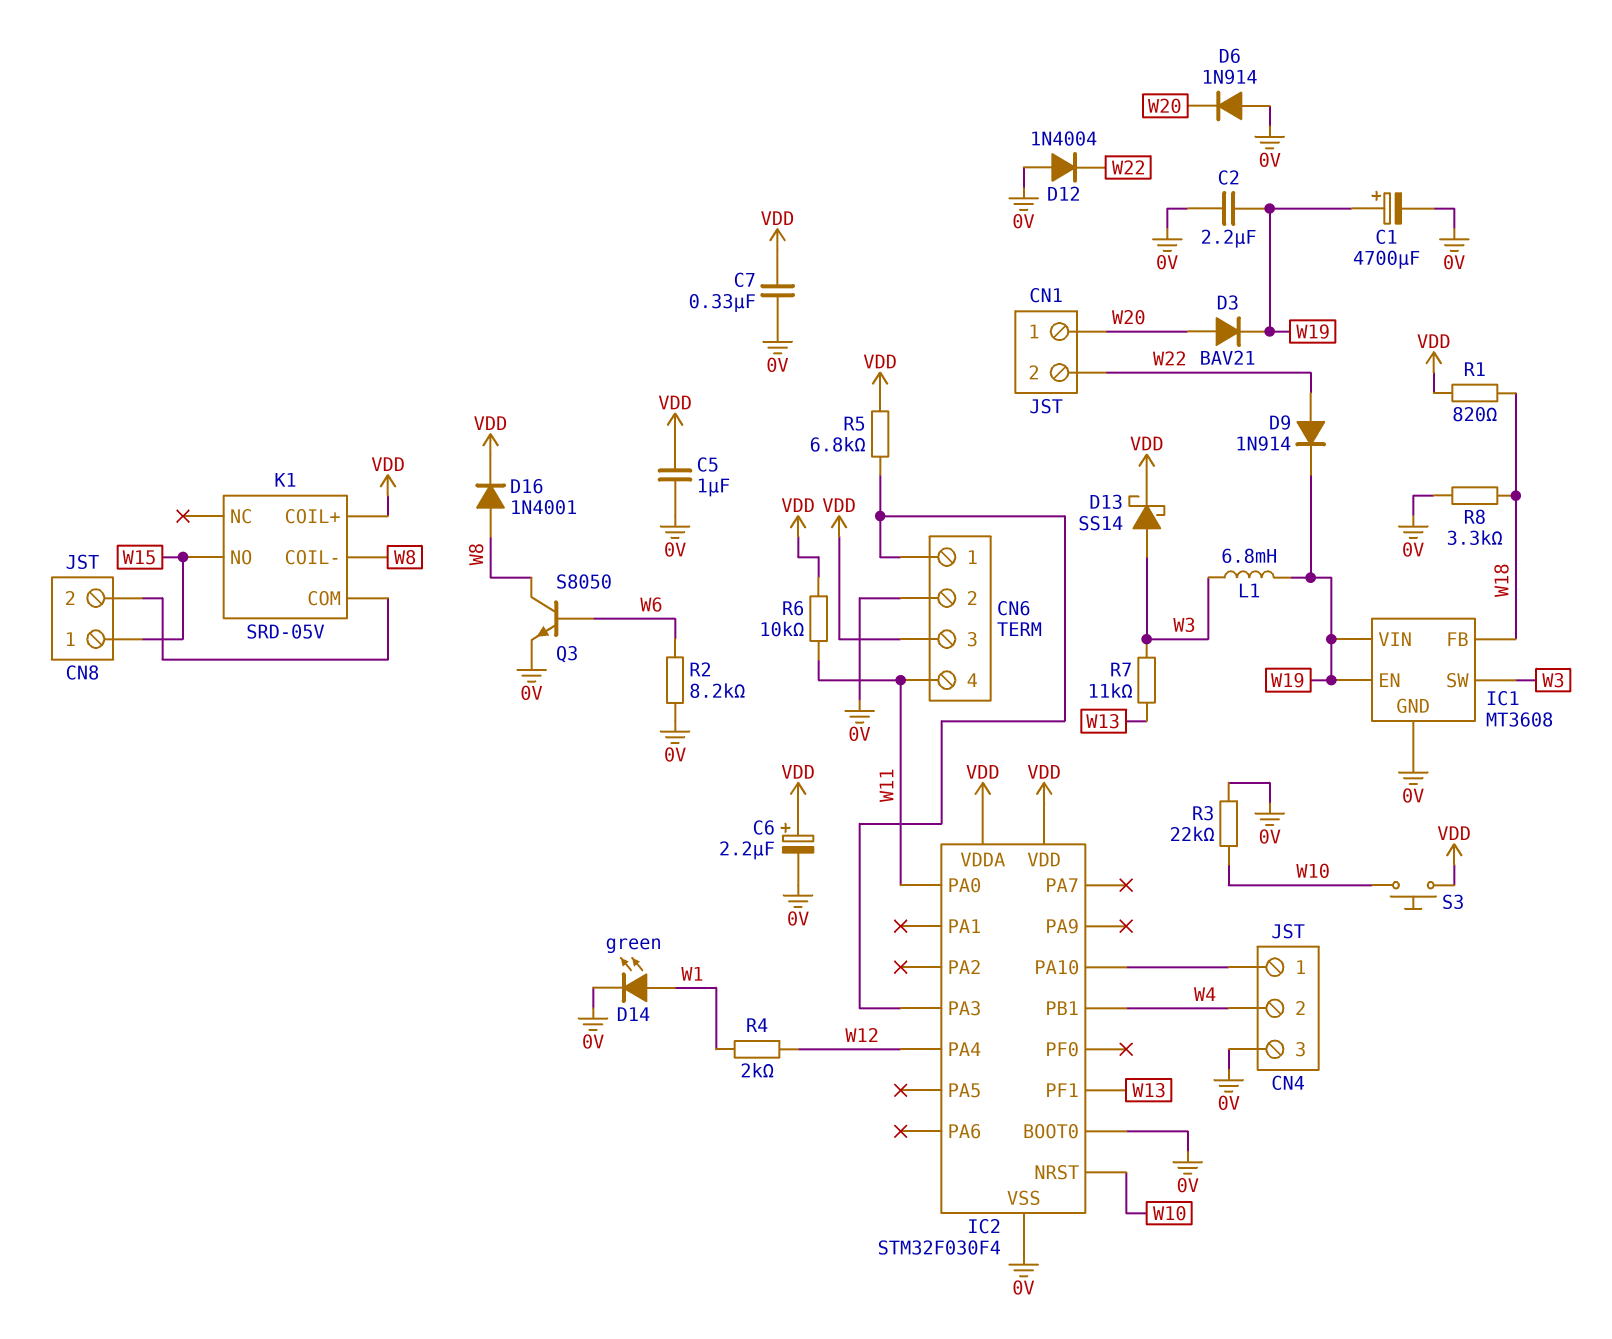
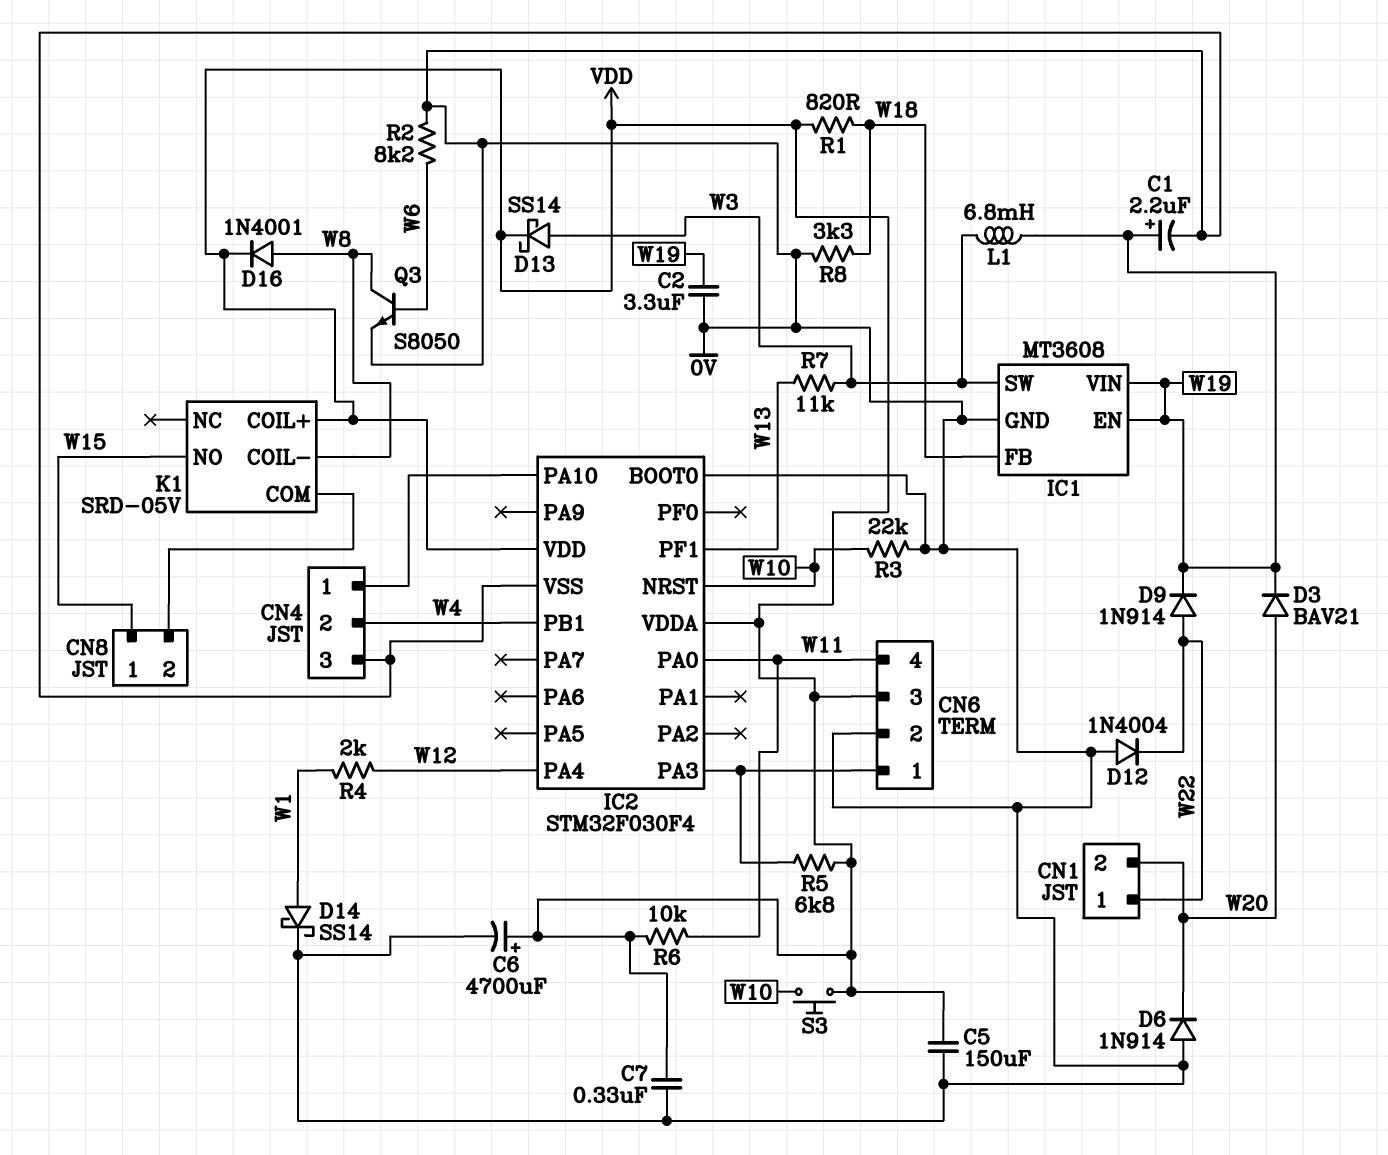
C1: 4700uF (plus W19, minus 0V) -> 2.2uF (plus W19, minus 0V)
C2: 2.2uF (0V, W19) -> 3.3uF (0V, W19)
C5: 1uF (0V, VDD) -> 150uF (0V, VDD)
C6: 2.2uF (plus VDD, minus 0V) -> 4700uF (plus VDD, minus 0V)
CN1 pin 1: W20 -> W22
CN1 pin 2: W22 -> W20
D14: LED green (A W1, K 0V) -> schottky SS14 (A W1, K 0V)

